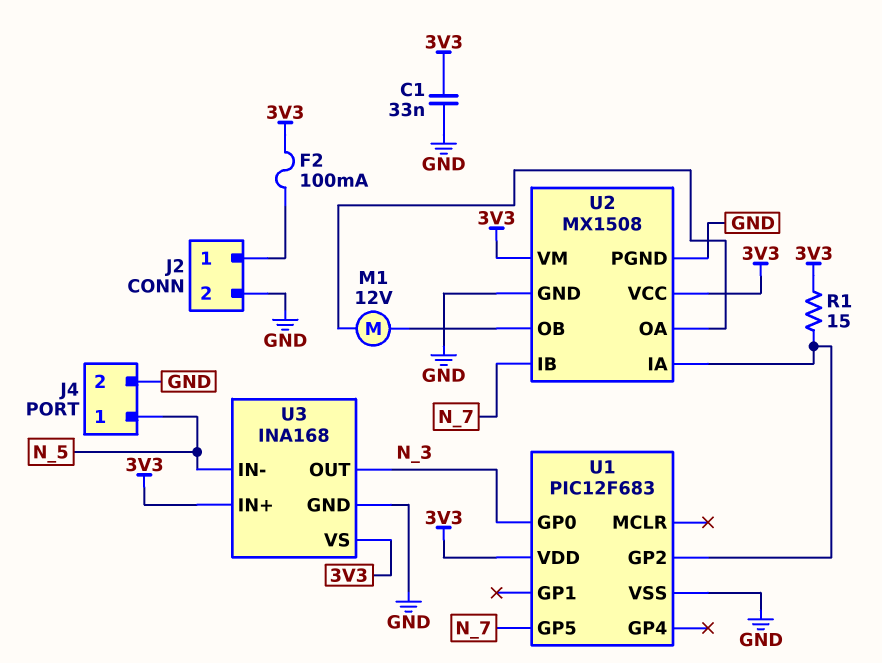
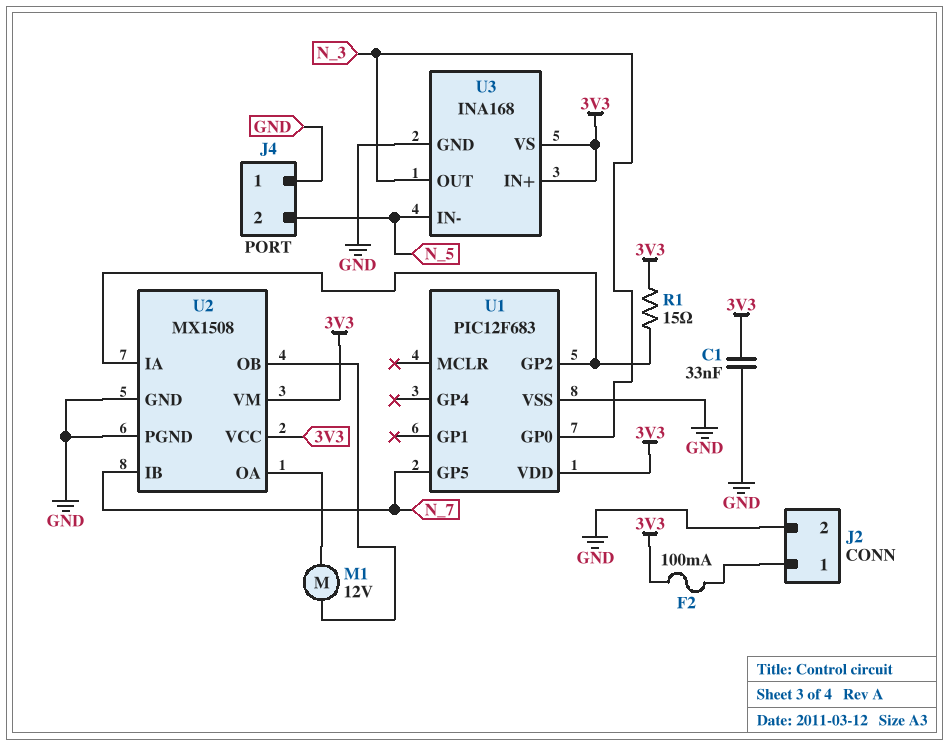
J4 pin 1: N_5 -> GND
J4 pin 2: GND -> N_5

